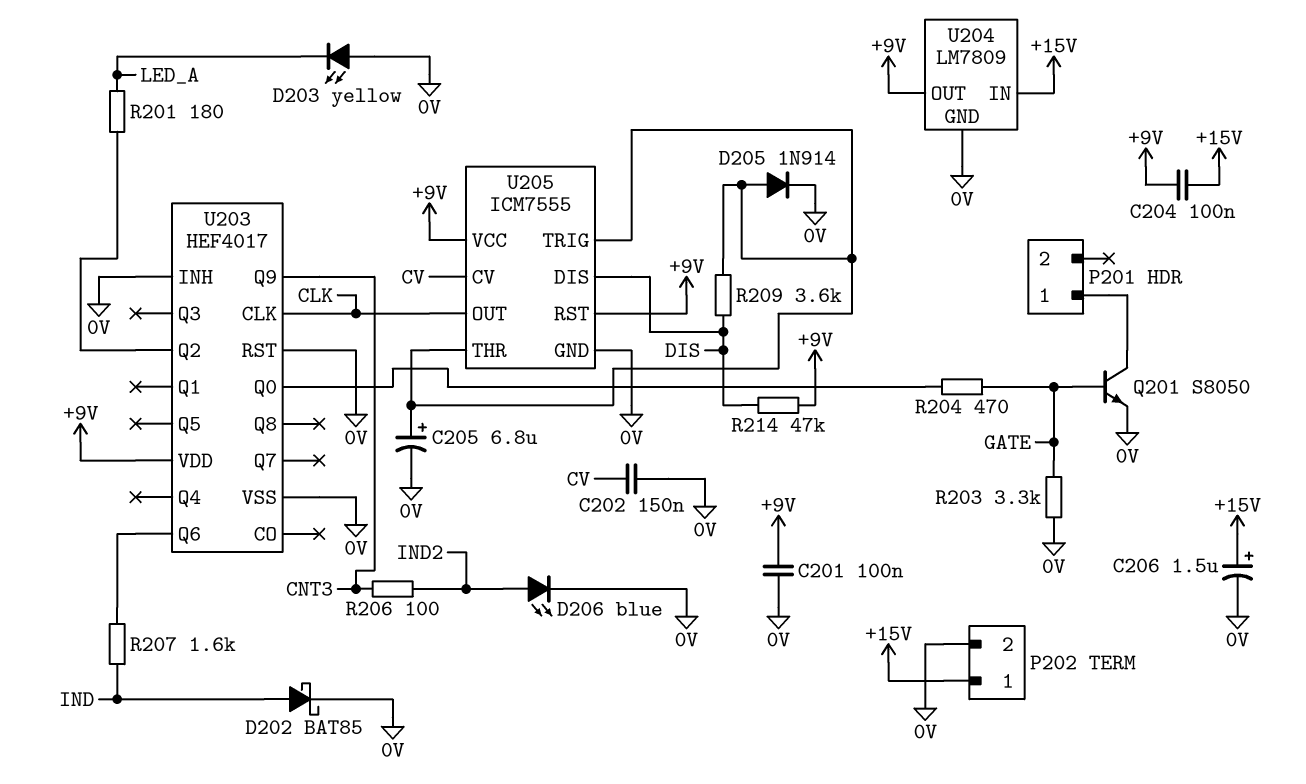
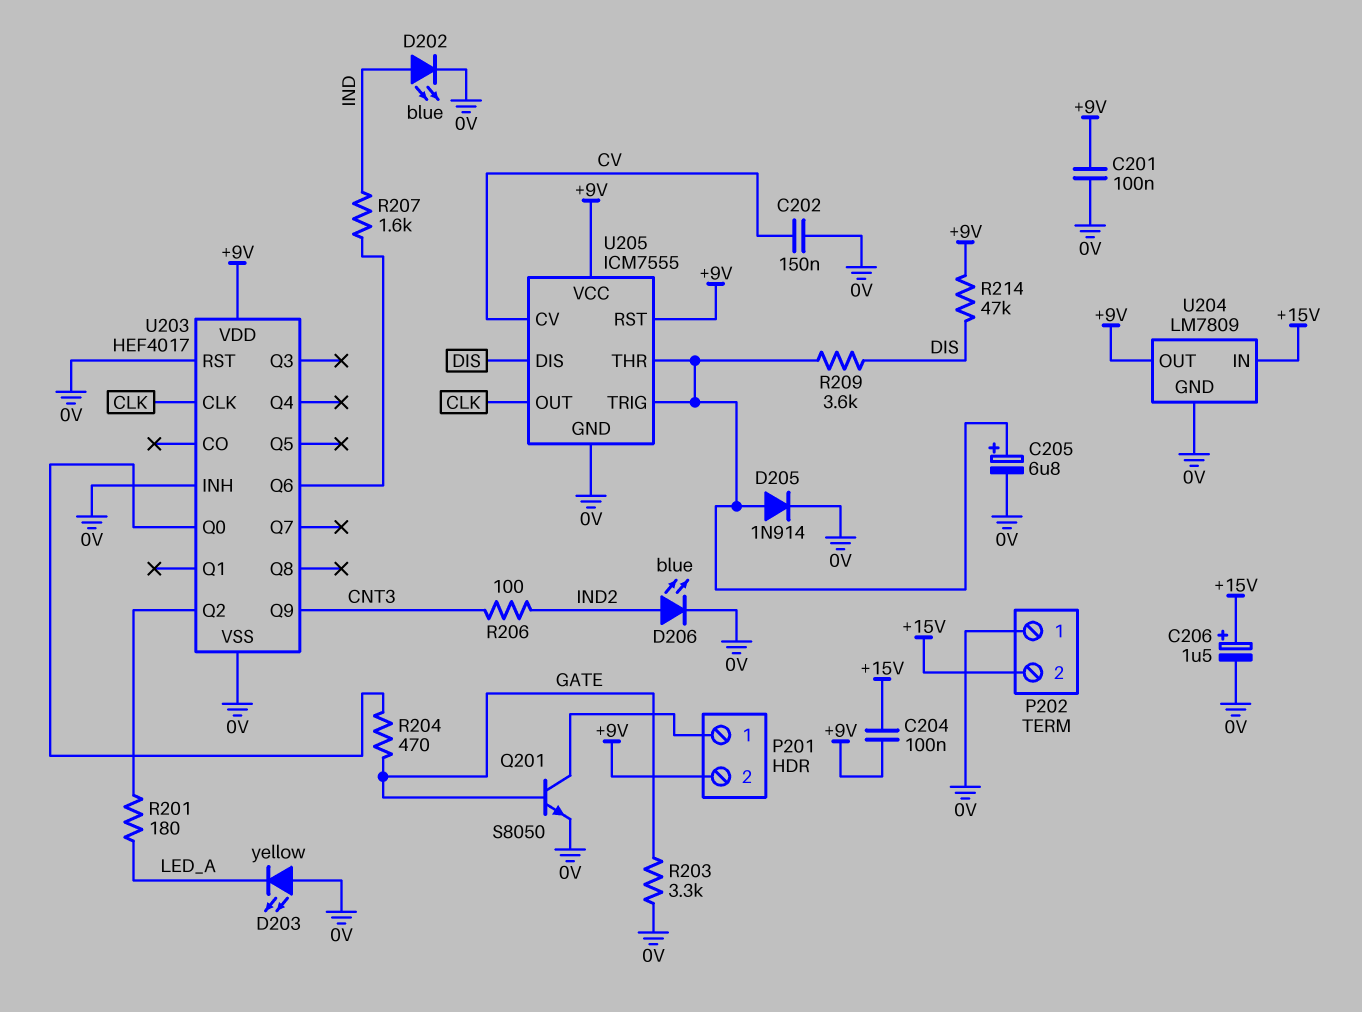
D202: schottky BAT85 (A IND, K 0V) -> LED blue (A IND, K 0V)
P201 pin 2: none -> +9V
P202 pin 1: +15V -> 0V
P202 pin 2: 0V -> +15V

